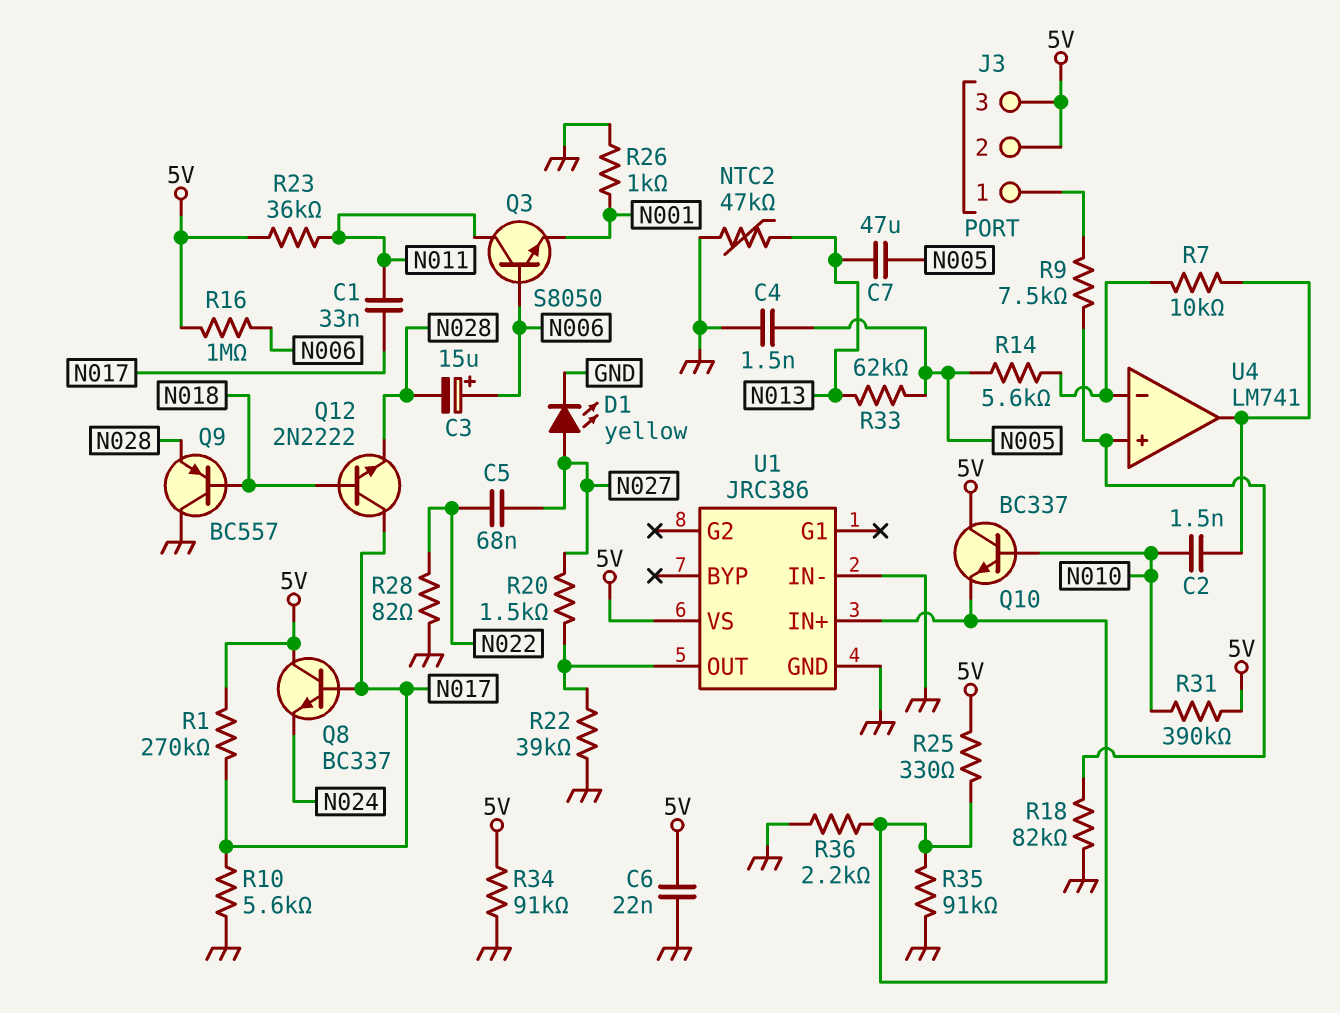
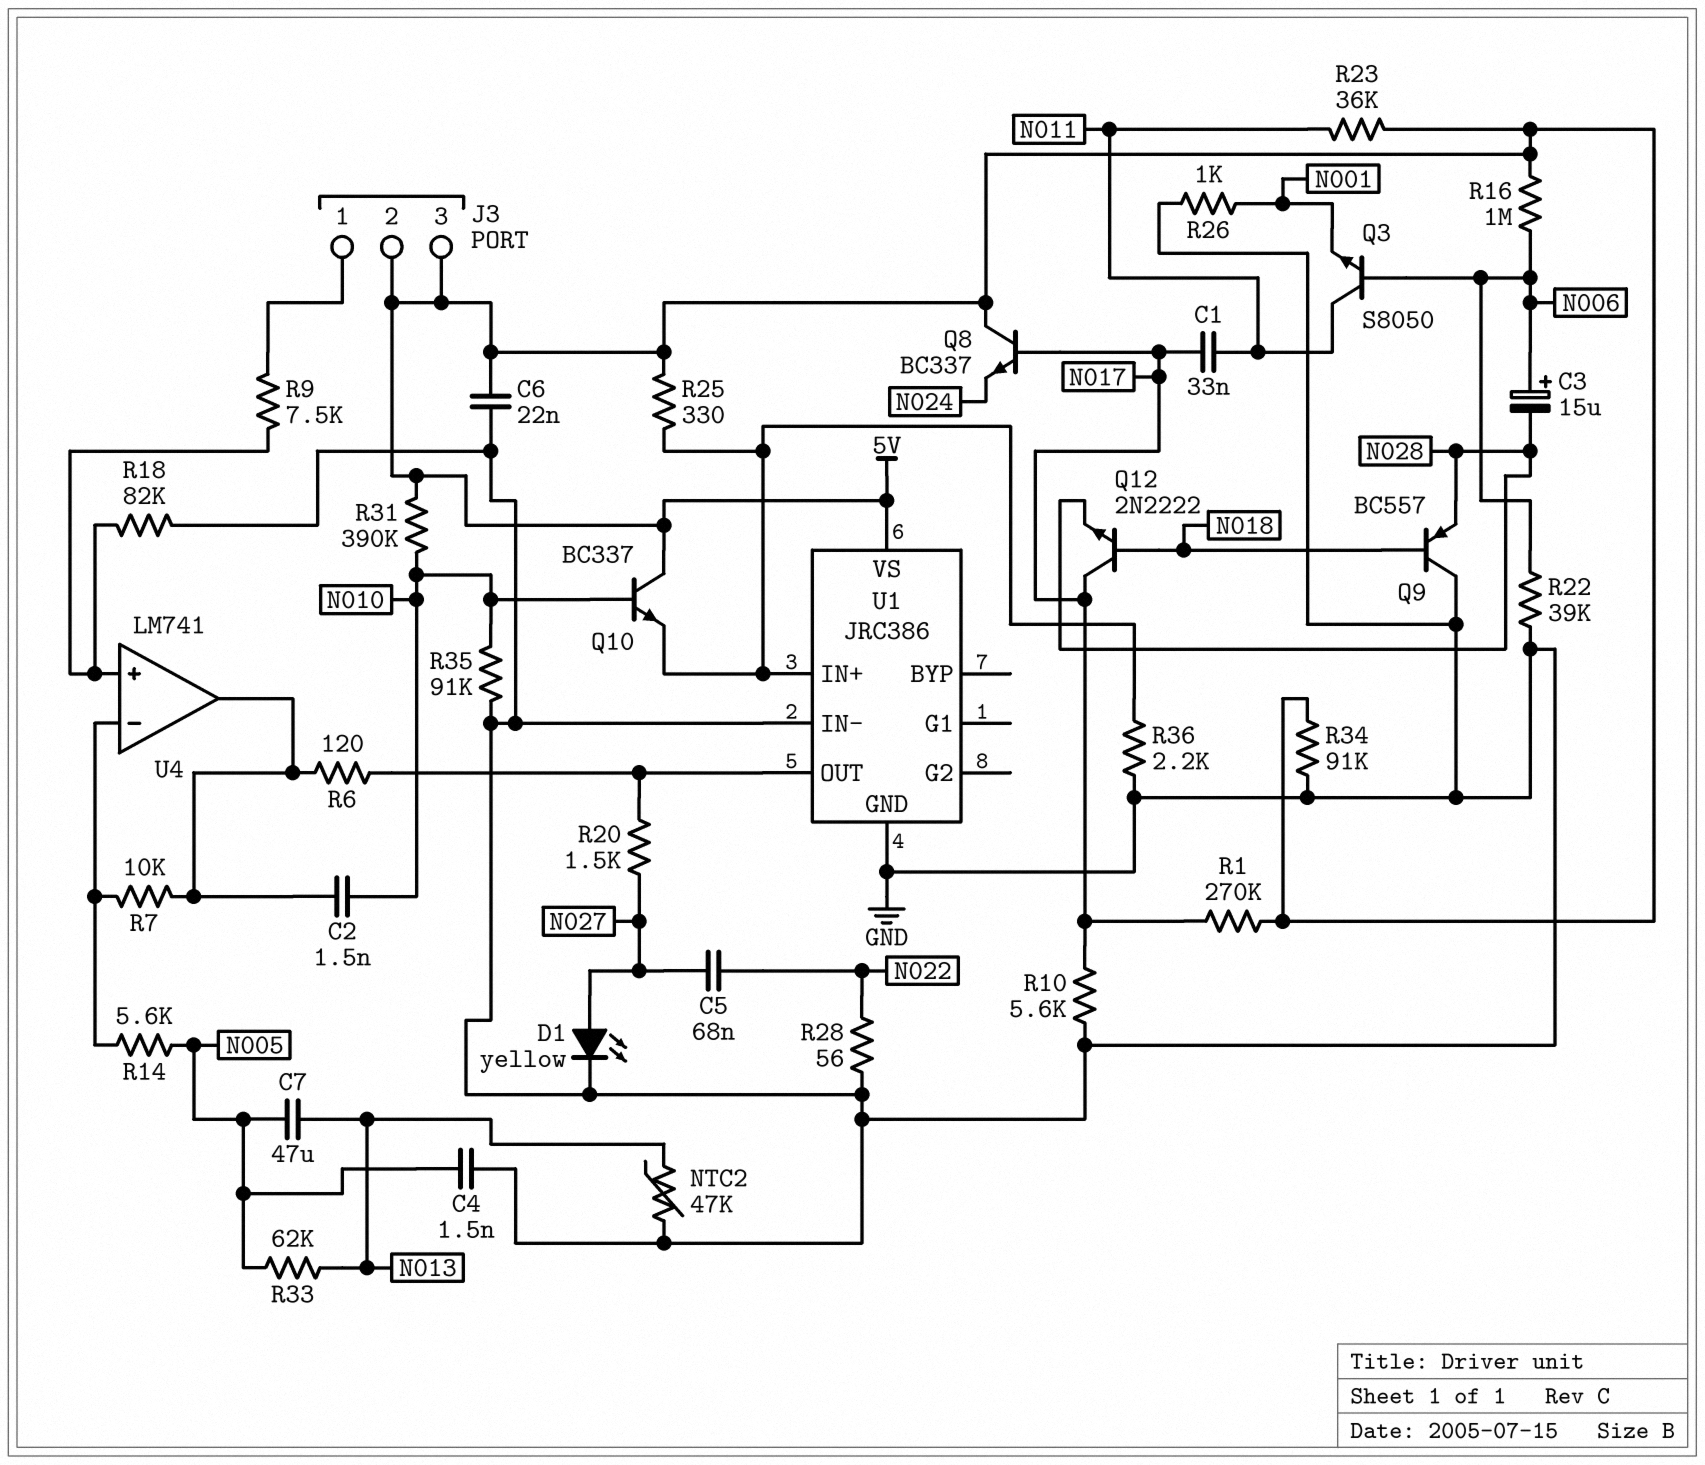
R6: none -> 120 (U1/OUT, U4/out)
R22: 39k (GND, U1/OUT) -> 39k (GND, N006)
R28: 82 (GND, N022) -> 56 (GND, N022)
R35: 91k (GND, U1/IN+) -> 91k (GND, N010)

